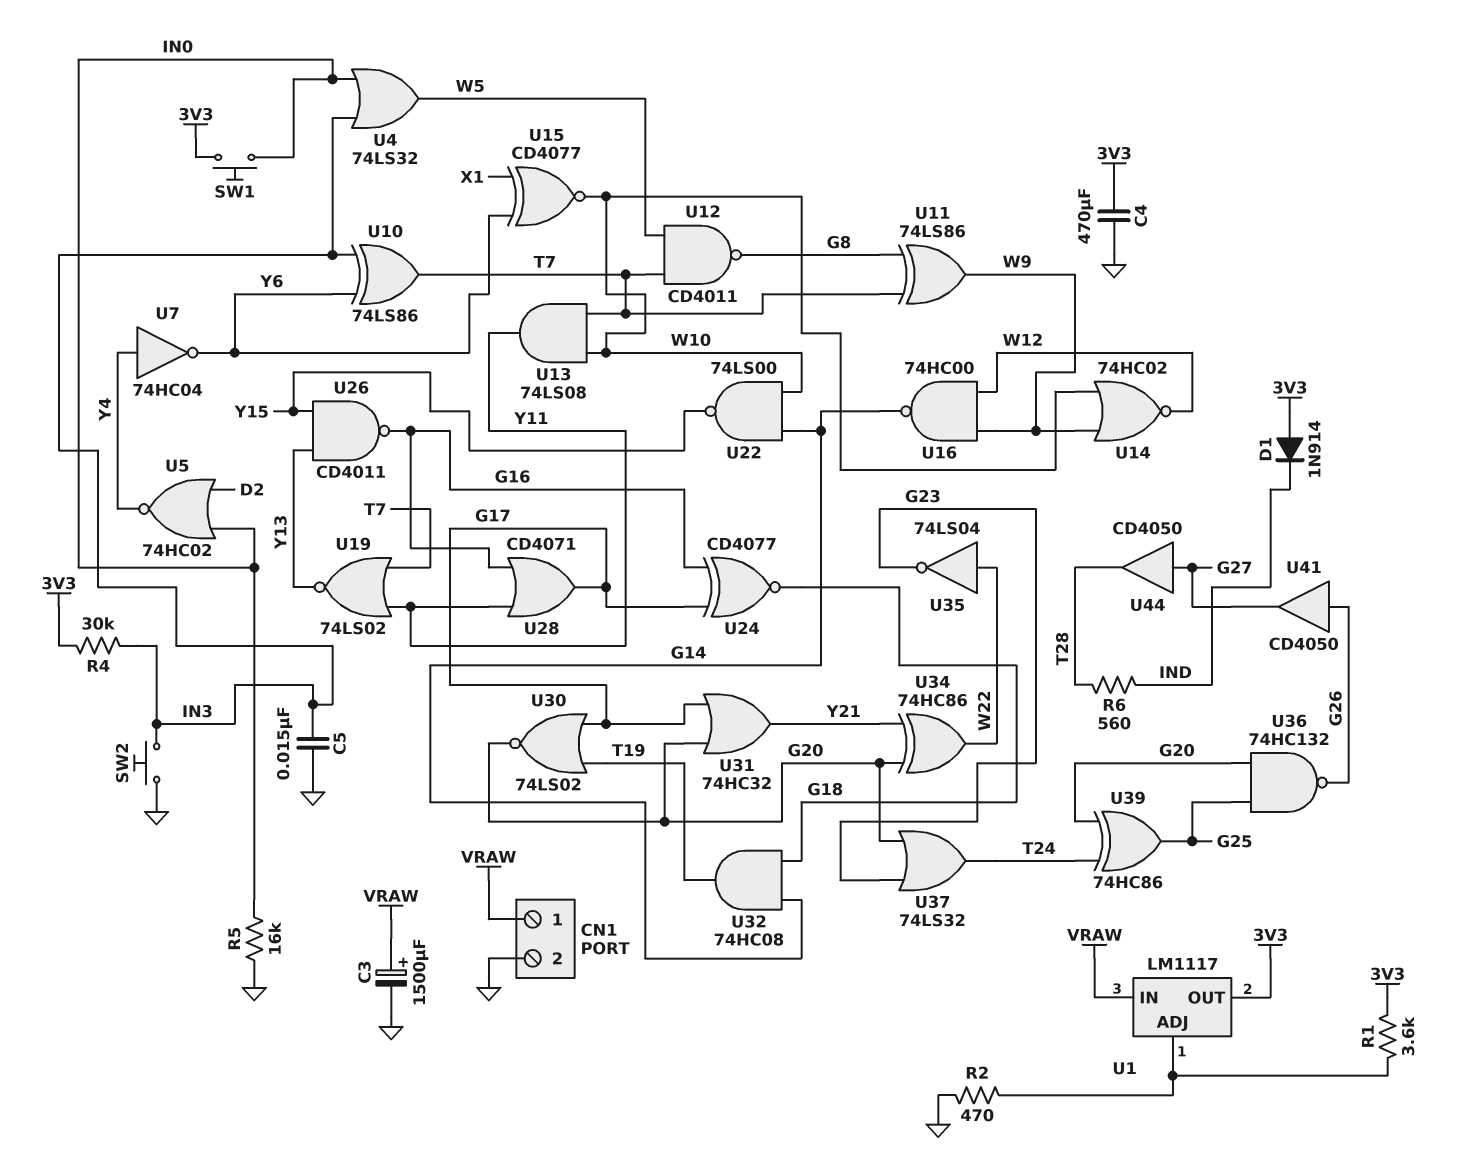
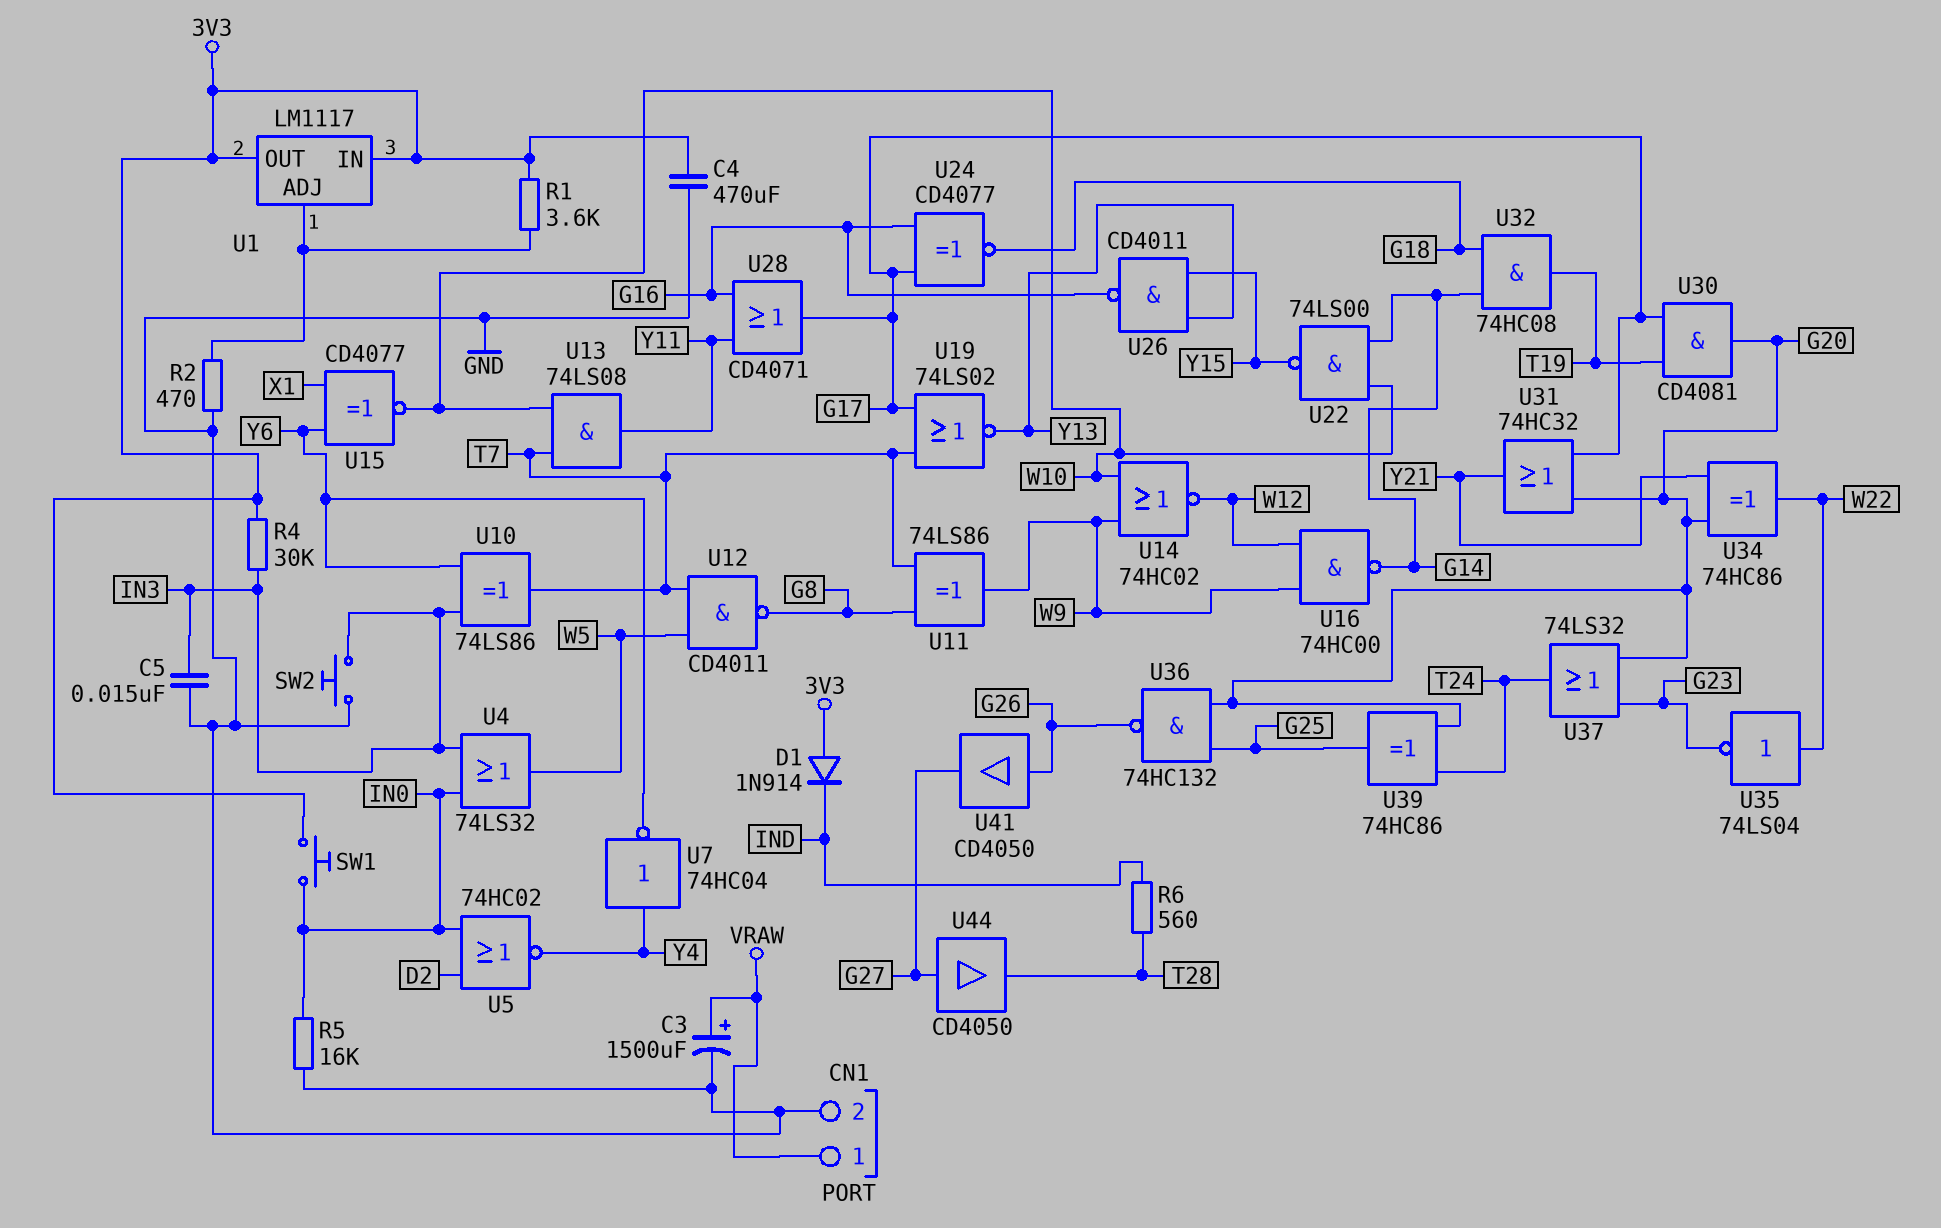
U1 pin IN: VRAW -> 3V3
U19: NOR 74LS02 (in T7, in Y11, out Y13) -> NOR 74LS02 (in G17, in T7, out Y13)
U30: NOR 74LS02 (in G17, in T19, out G20) -> AND CD4081 (in G17, in T19, out G20)

